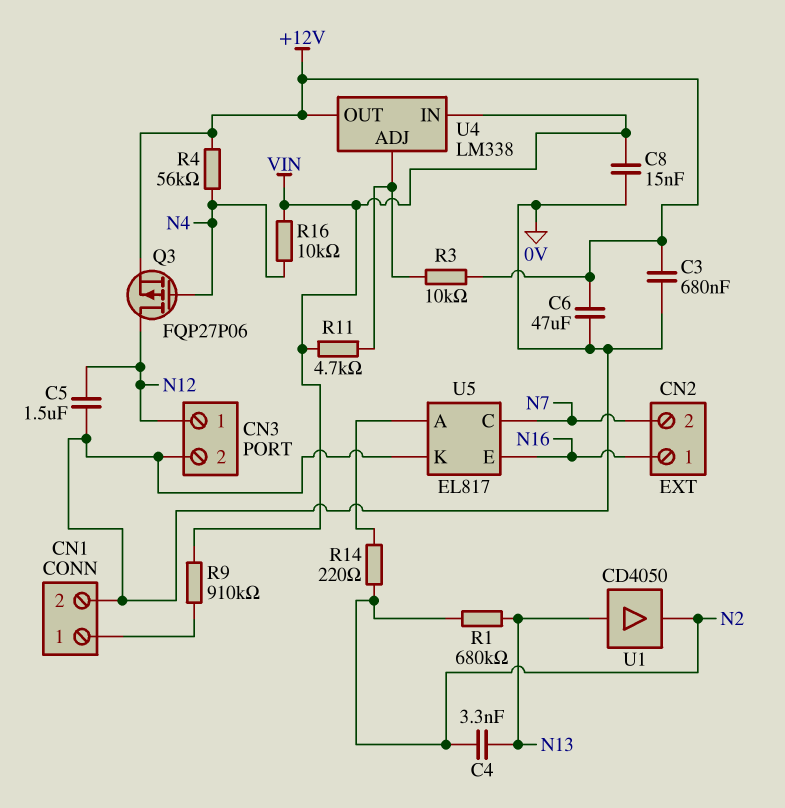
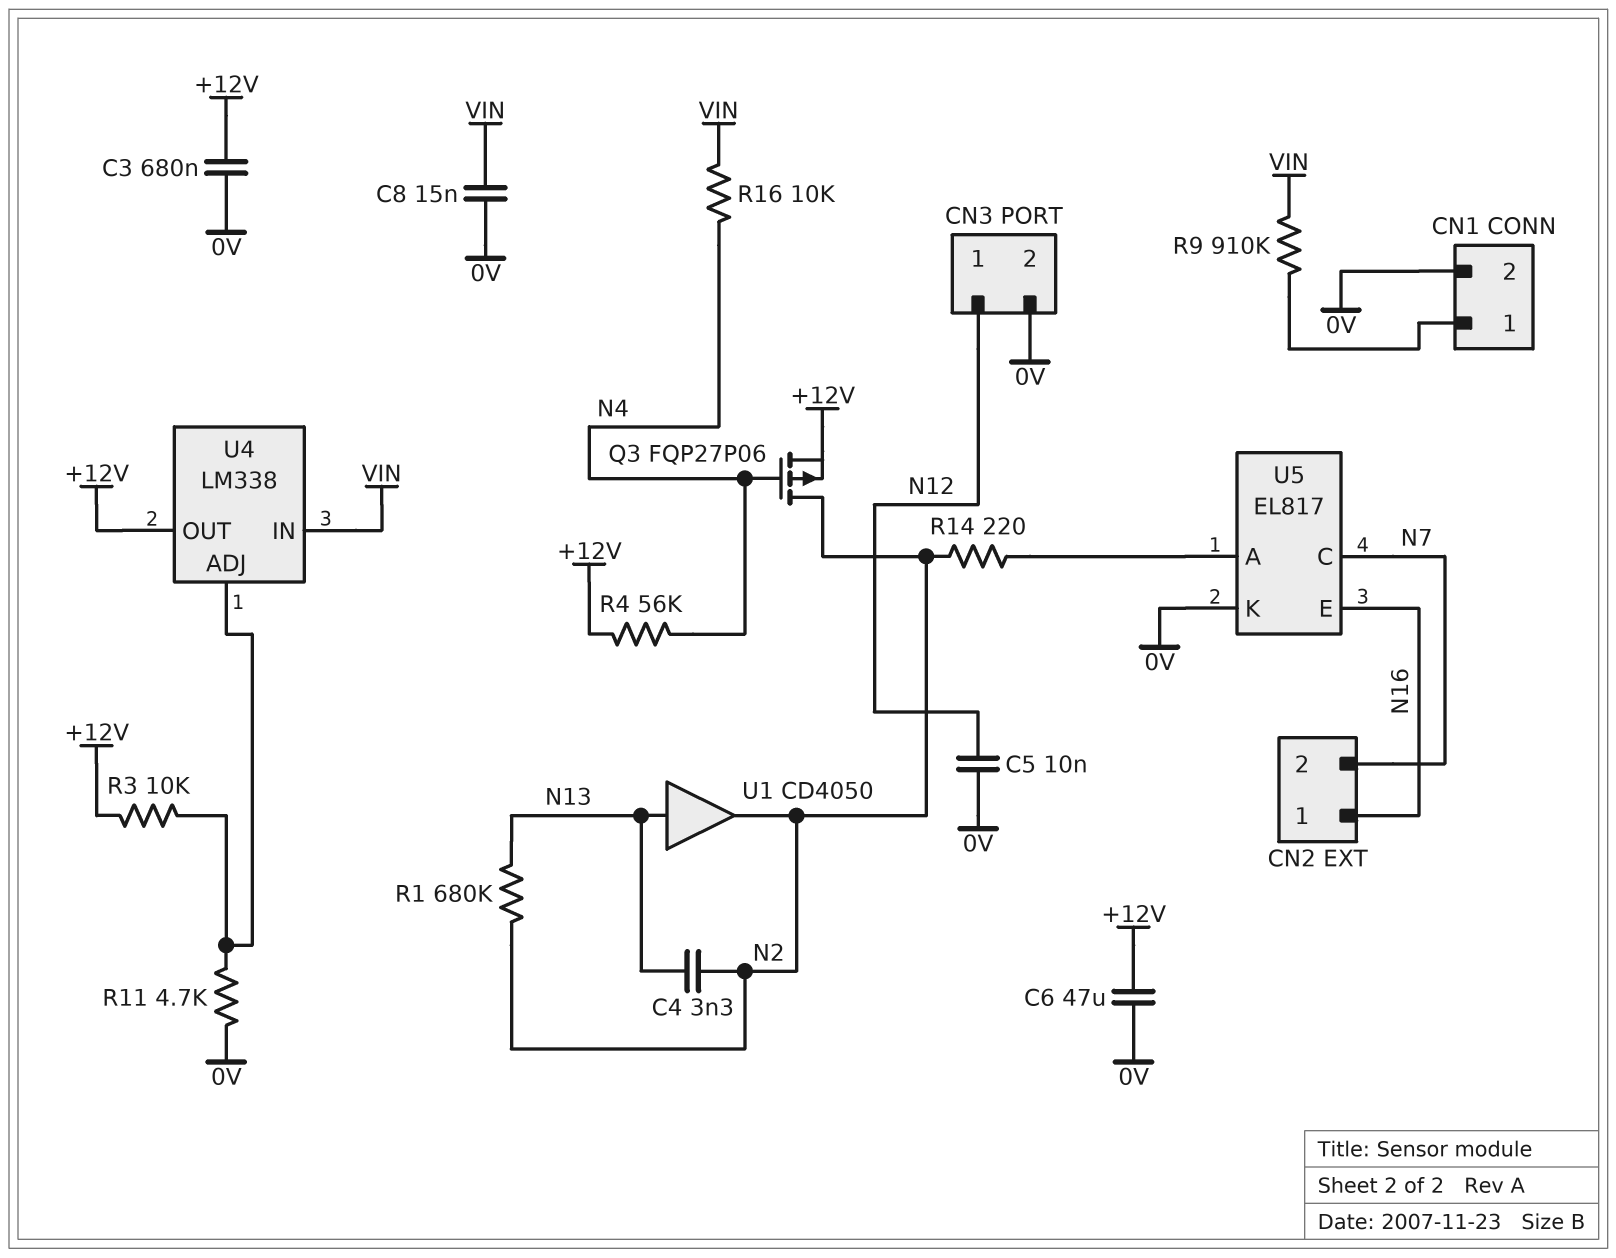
C5: 1.5uF (0V, N12) -> 10nF (0V, N12)
Q3: PMOS FQP27P06 (G N4, D N12, S +12V) -> PMOS FQP27P06 (G N4, D N2, S +12V)
R11: 4.7k (U4/ADJ, VIN) -> 4.7k (0V, U4/ADJ)

